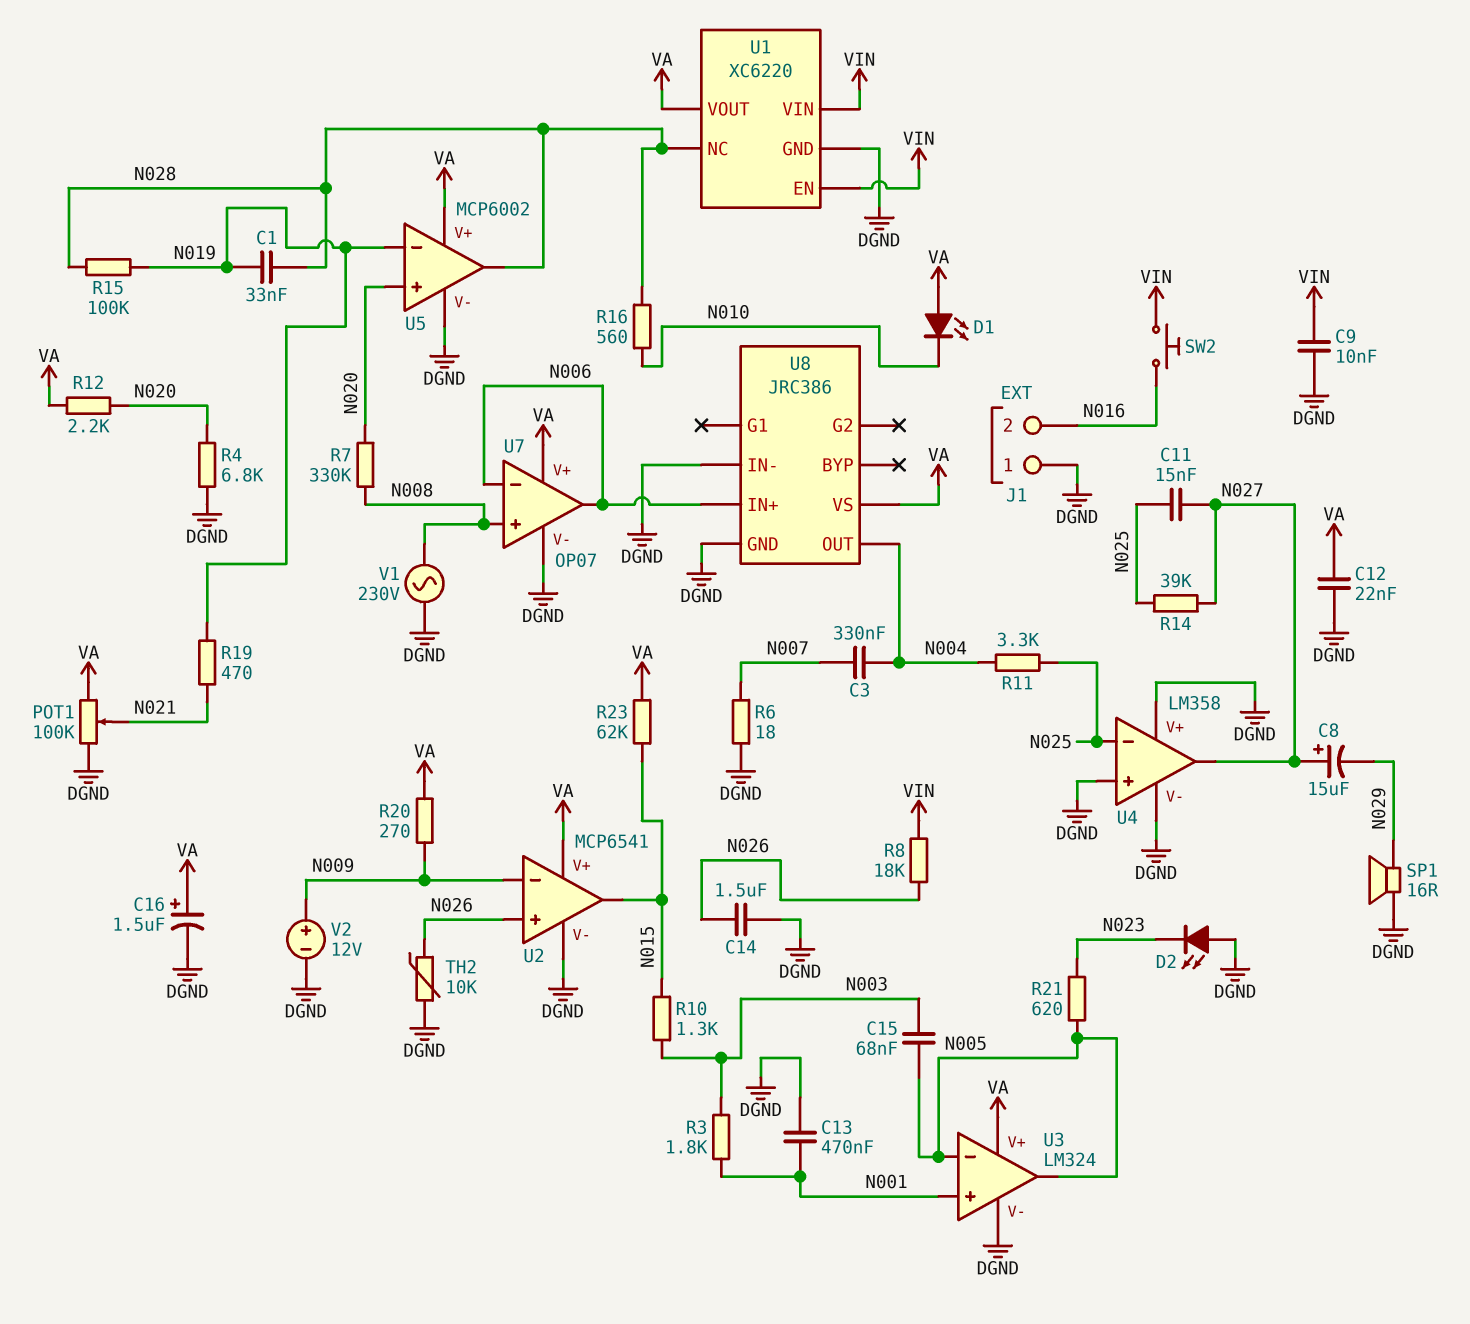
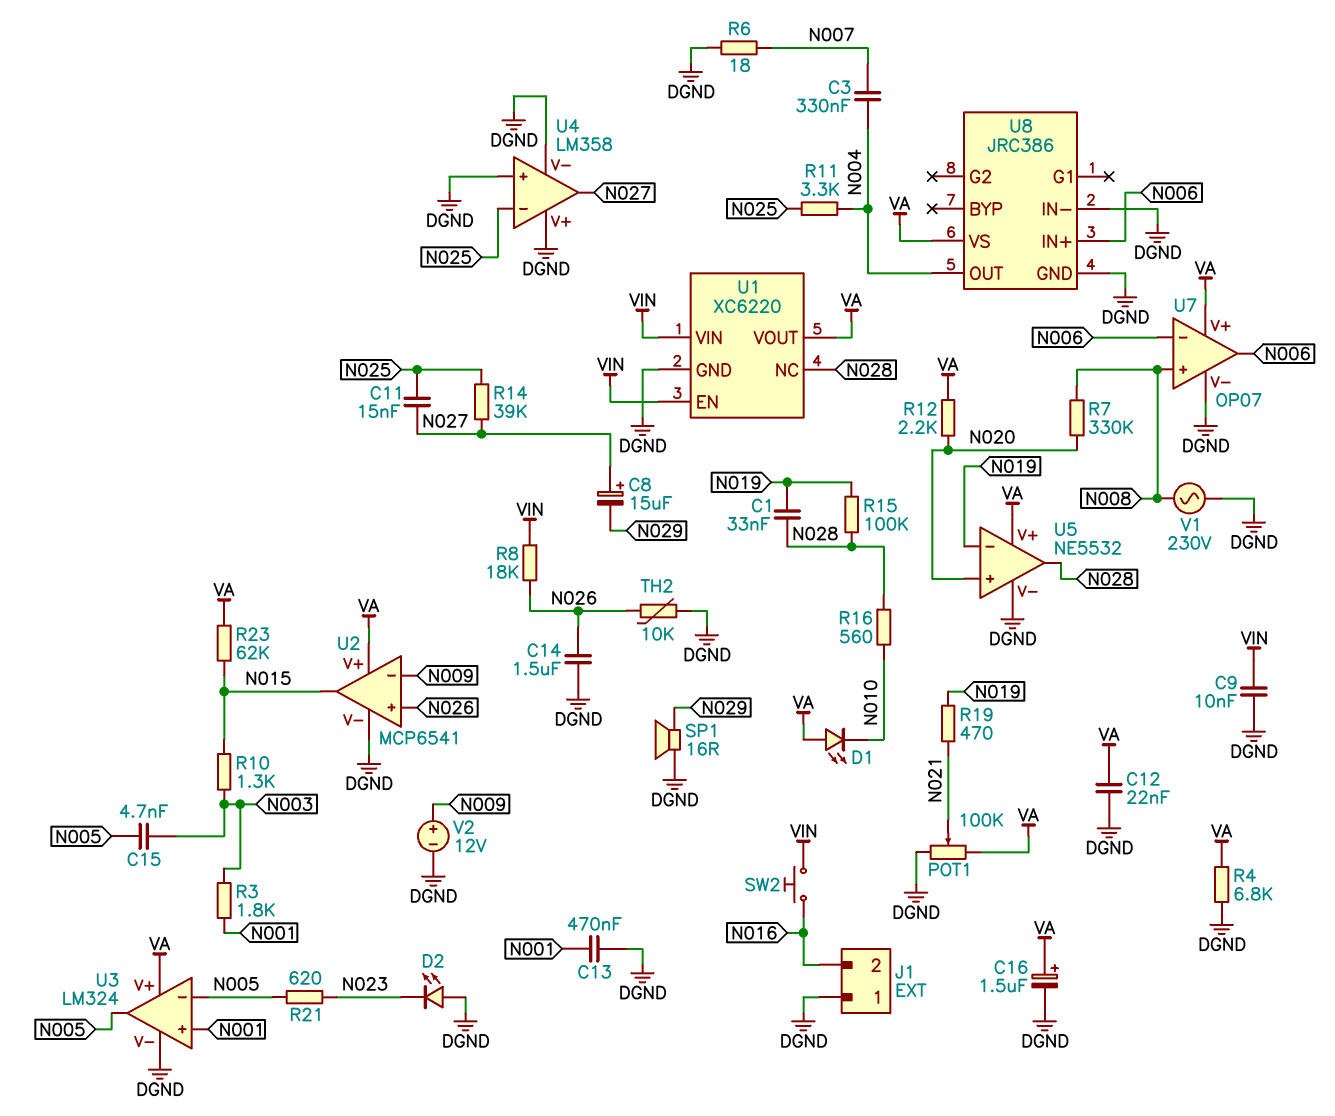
C15: 68nF (N003, N005) -> 4.7nF (N003, N005)
R4: 6.8k (DGND, N020) -> 6.8k (DGND, VA)
R20: 270 (N009, VA) -> none
U5: MCP6002 -> NE5532

